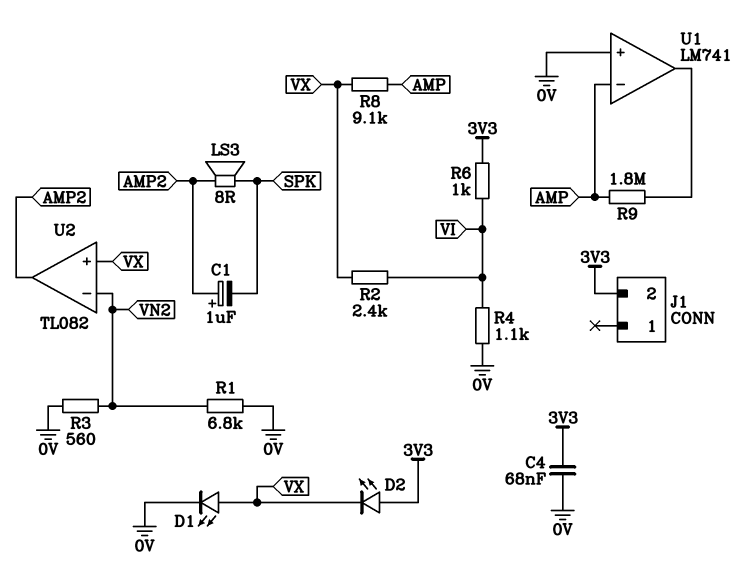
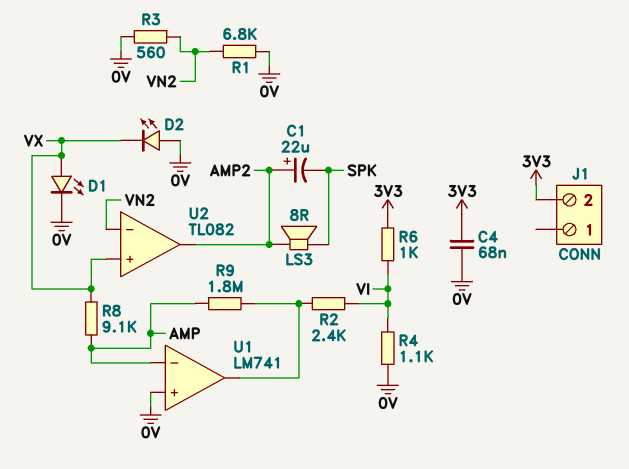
C1: 1uF (plus AMP2, minus SPK) -> 22uF (plus AMP2, minus SPK)
D2: LED (A 3V3, K VX) -> LED (A 0V, K VX)
R2: 2.4k (VI, VX) -> 2.4k (U1/out, VI)

